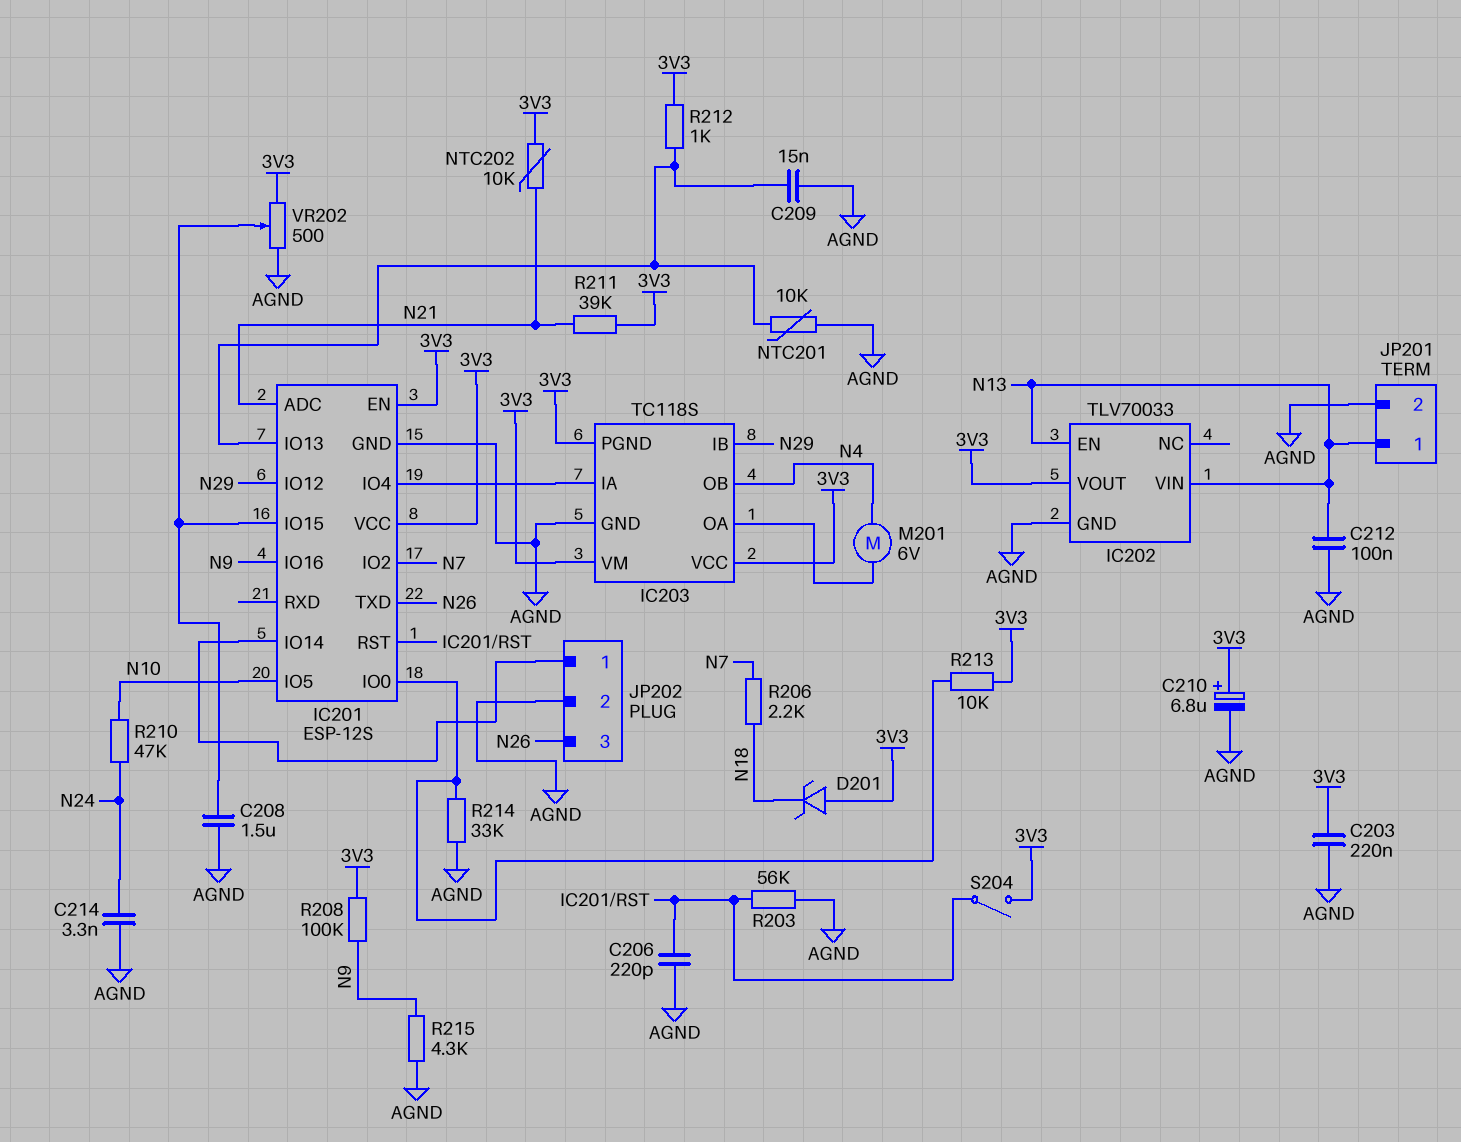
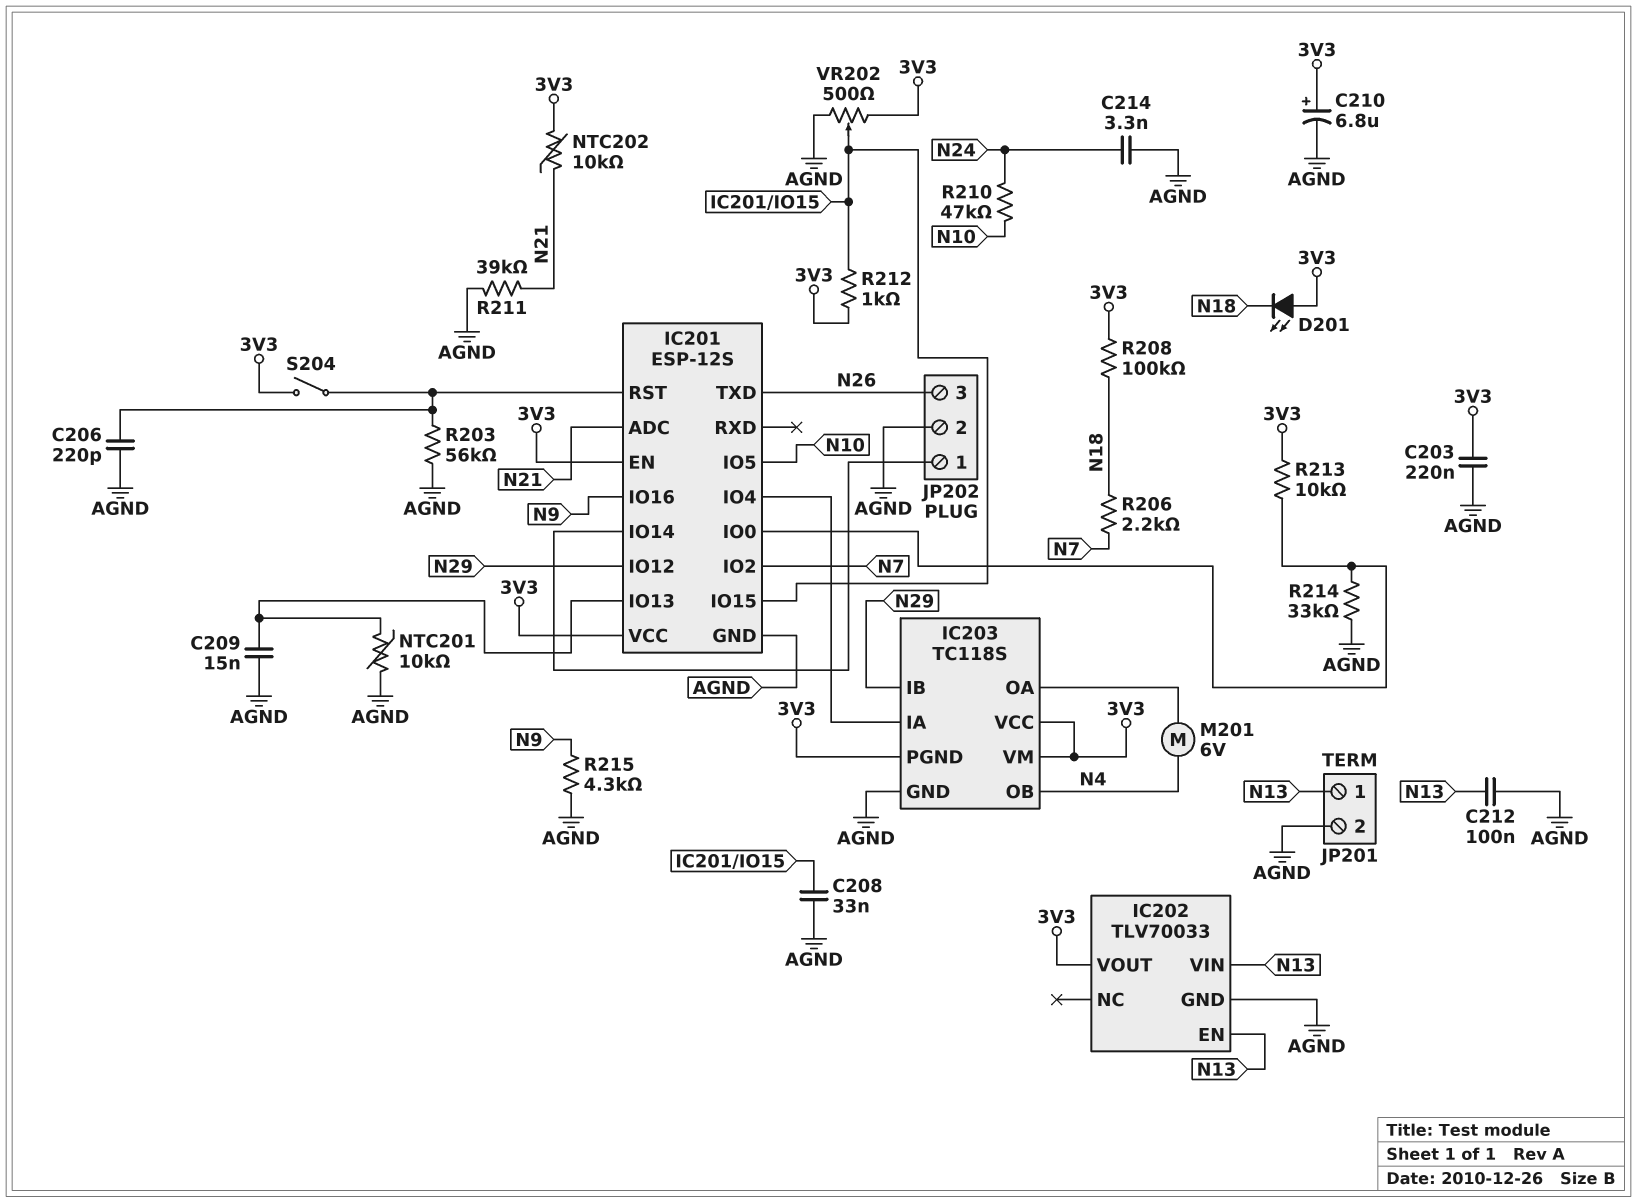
C208: 1.5uF (AGND, IC201/IO15) -> 33nF (AGND, IC201/IO15)
D201: zener (A 3V3, K N18) -> LED (A 3V3, K N18)
R208: 100k (3V3, N9) -> 100k (3V3, N18)
R211: 39k (3V3, N21) -> 39k (AGND, N21)
R212: 1k (3V3, IC201/IO13) -> 1k (3V3, IC201/IO15)

